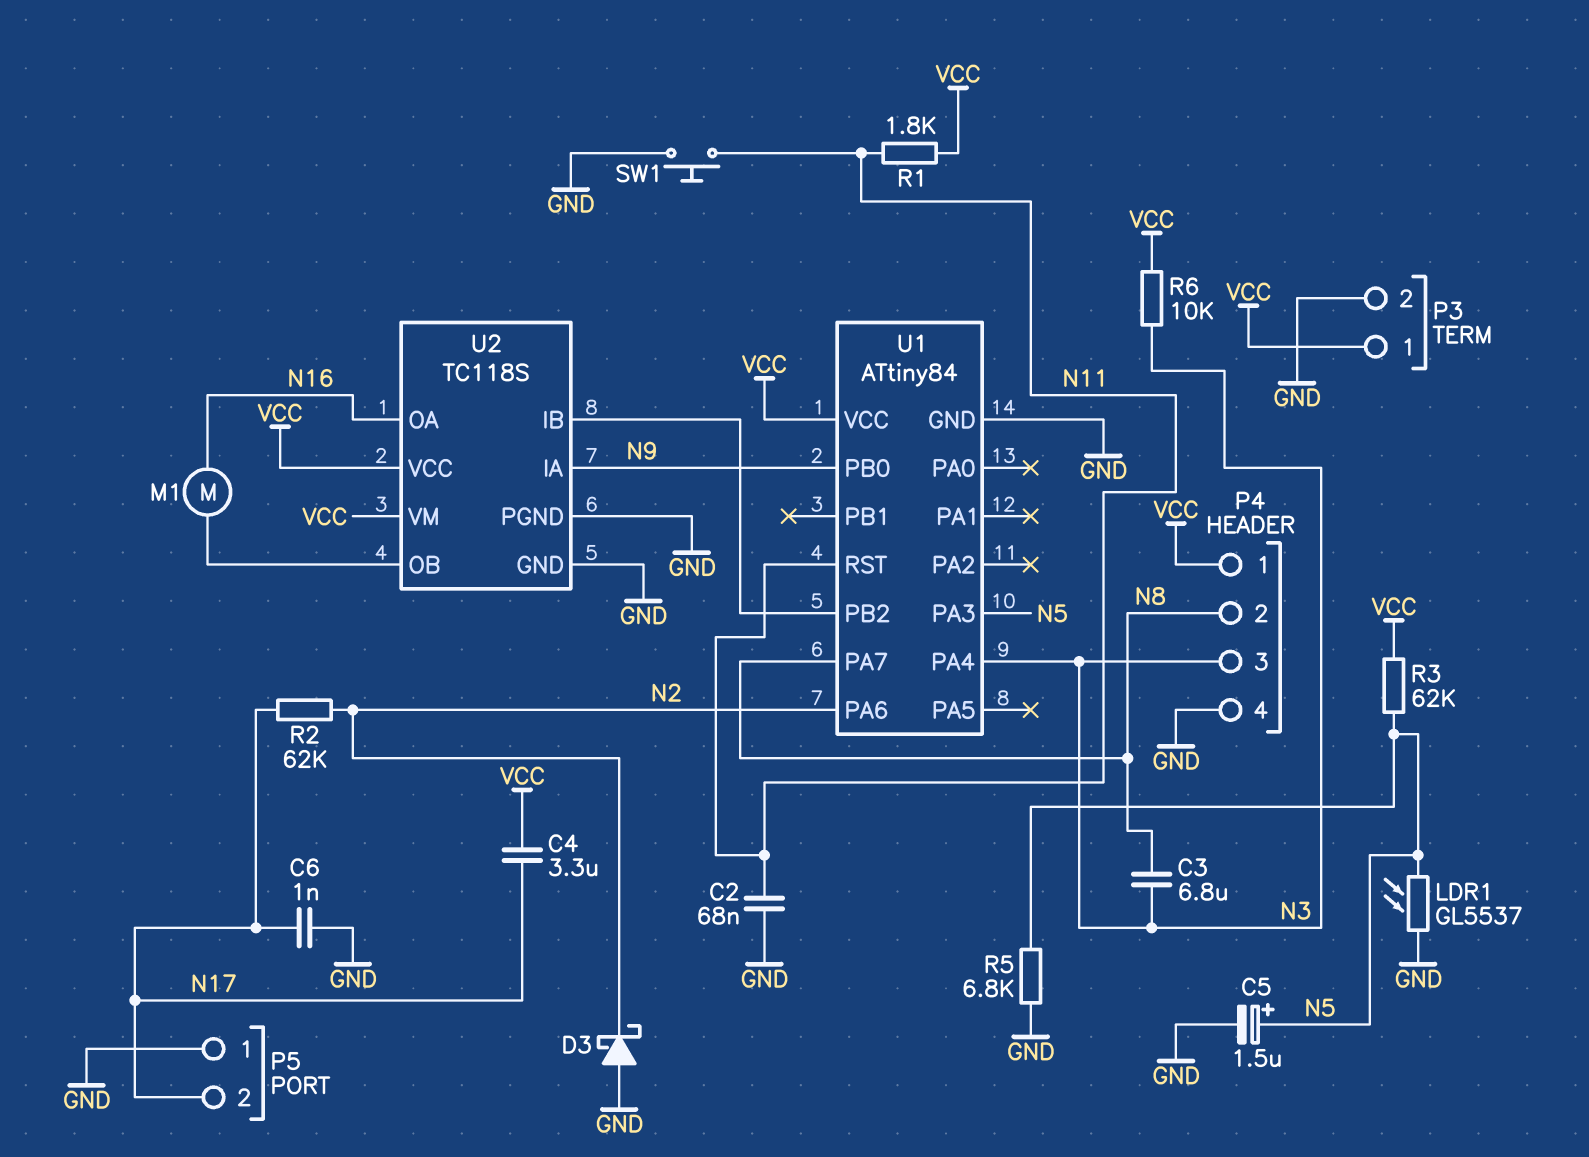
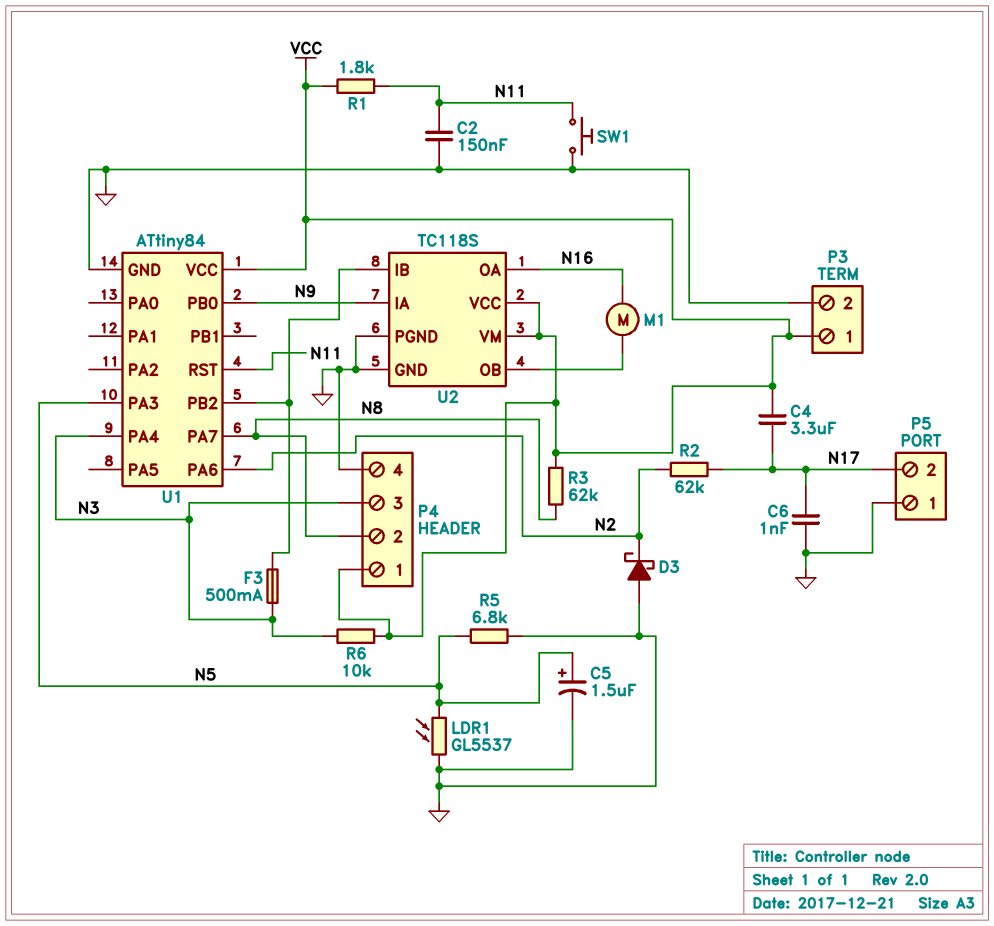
C2: 68nF (GND, N11) -> 150nF (GND, N11)
C3: 6.8uF (N3, N8) -> none
F3: none -> 500mA (N3, U1/PB2)
R3: 62k (N5, VCC) -> 62k (N8, VCC)

